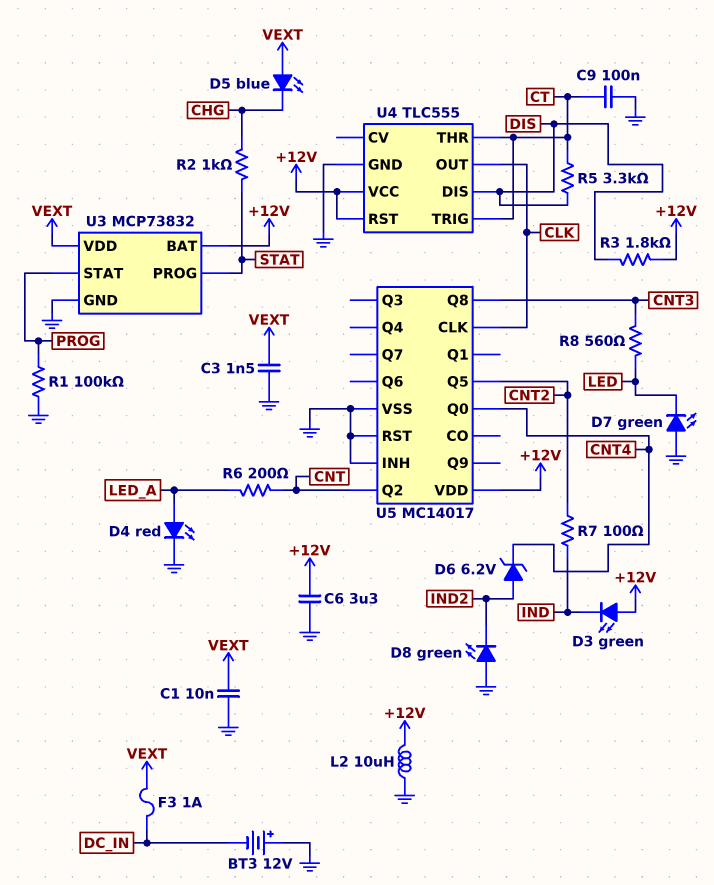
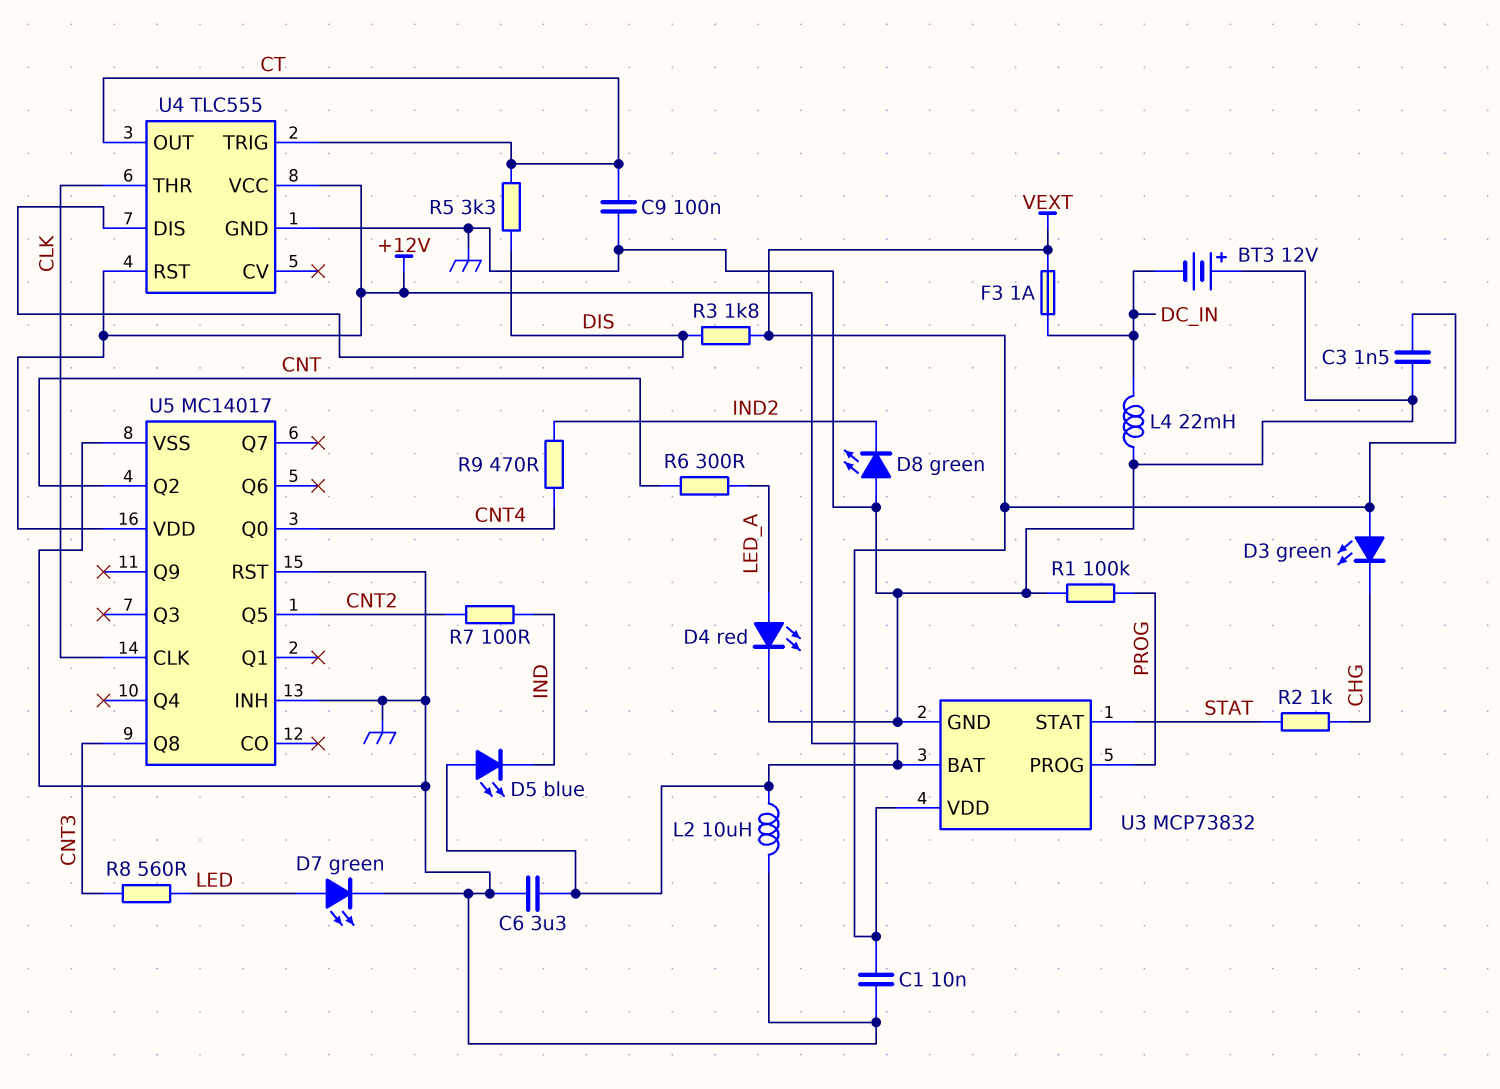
D3: LED green (A +12V, K IND) -> LED green (A VEXT, K CHG)
D5: LED blue (A VEXT, K CHG) -> LED blue (A +12V, K IND)
D6: zener 6.2V (A IND2, K CNT4) -> none
D7: LED green (A GND, K LED) -> LED green (A LED, K GND)
L4: none -> 22mH (DC_IN, GND)
R3: 1.8k (+12V, DIS) -> 1.8k (DIS, VEXT)
R6: 200 (CNT, LED_A) -> 300 (CNT, LED_A)
R9: none -> 470 (CNT4, IND2)
U3 pin PROG: STAT -> PROG
U3 pin STAT: PROG -> STAT
U4 pin OUT: CLK -> CT
U4 pin THR: CT -> CLK

